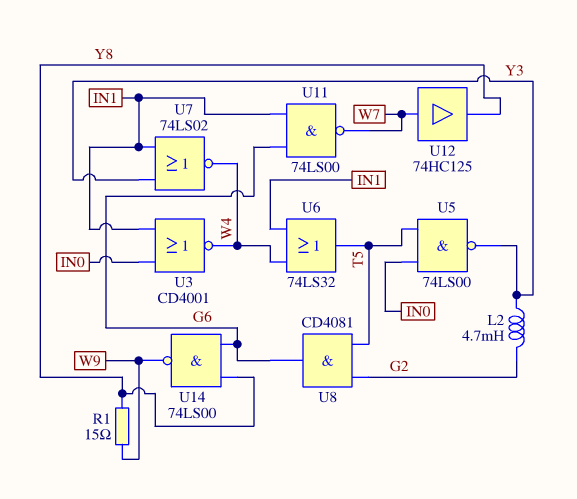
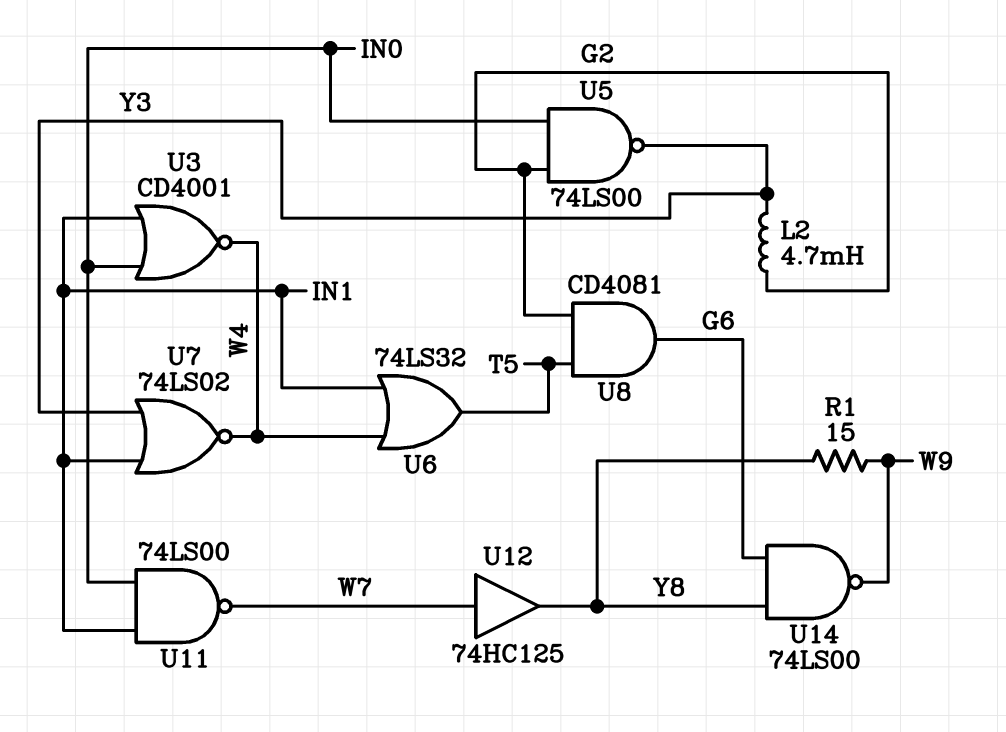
U5: NAND 74LS00 (in IN0, in T5, out Y3) -> NAND 74LS00 (in G2, in IN0, out Y3)
U11: NAND 74LS00 (in G6, in IN1, out W7) -> NAND 74LS00 (in IN0, in IN1, out W7)

